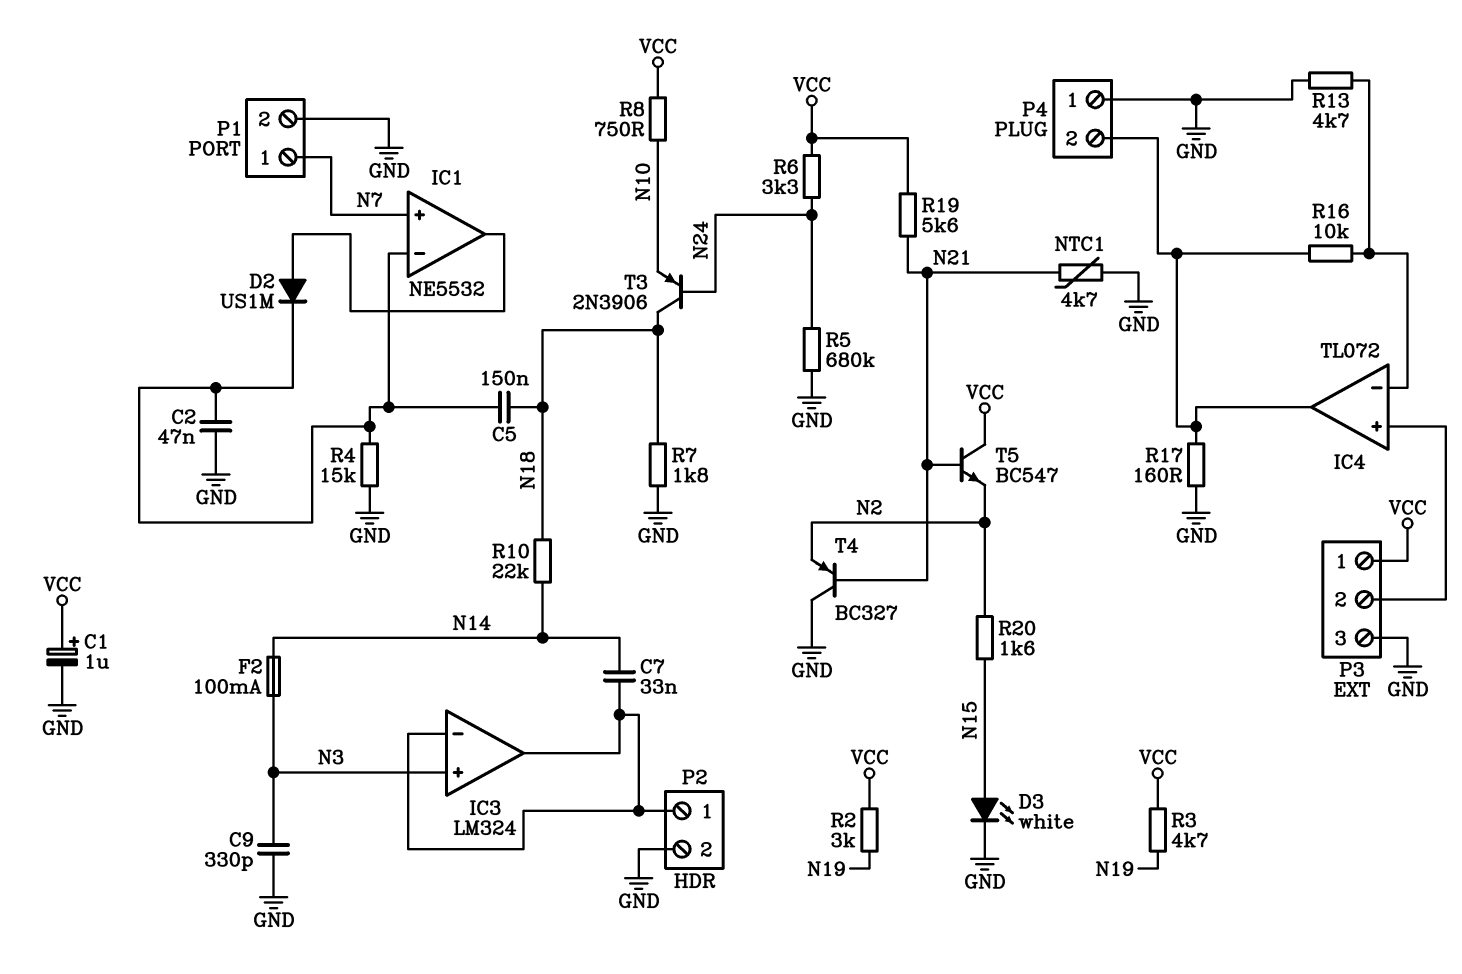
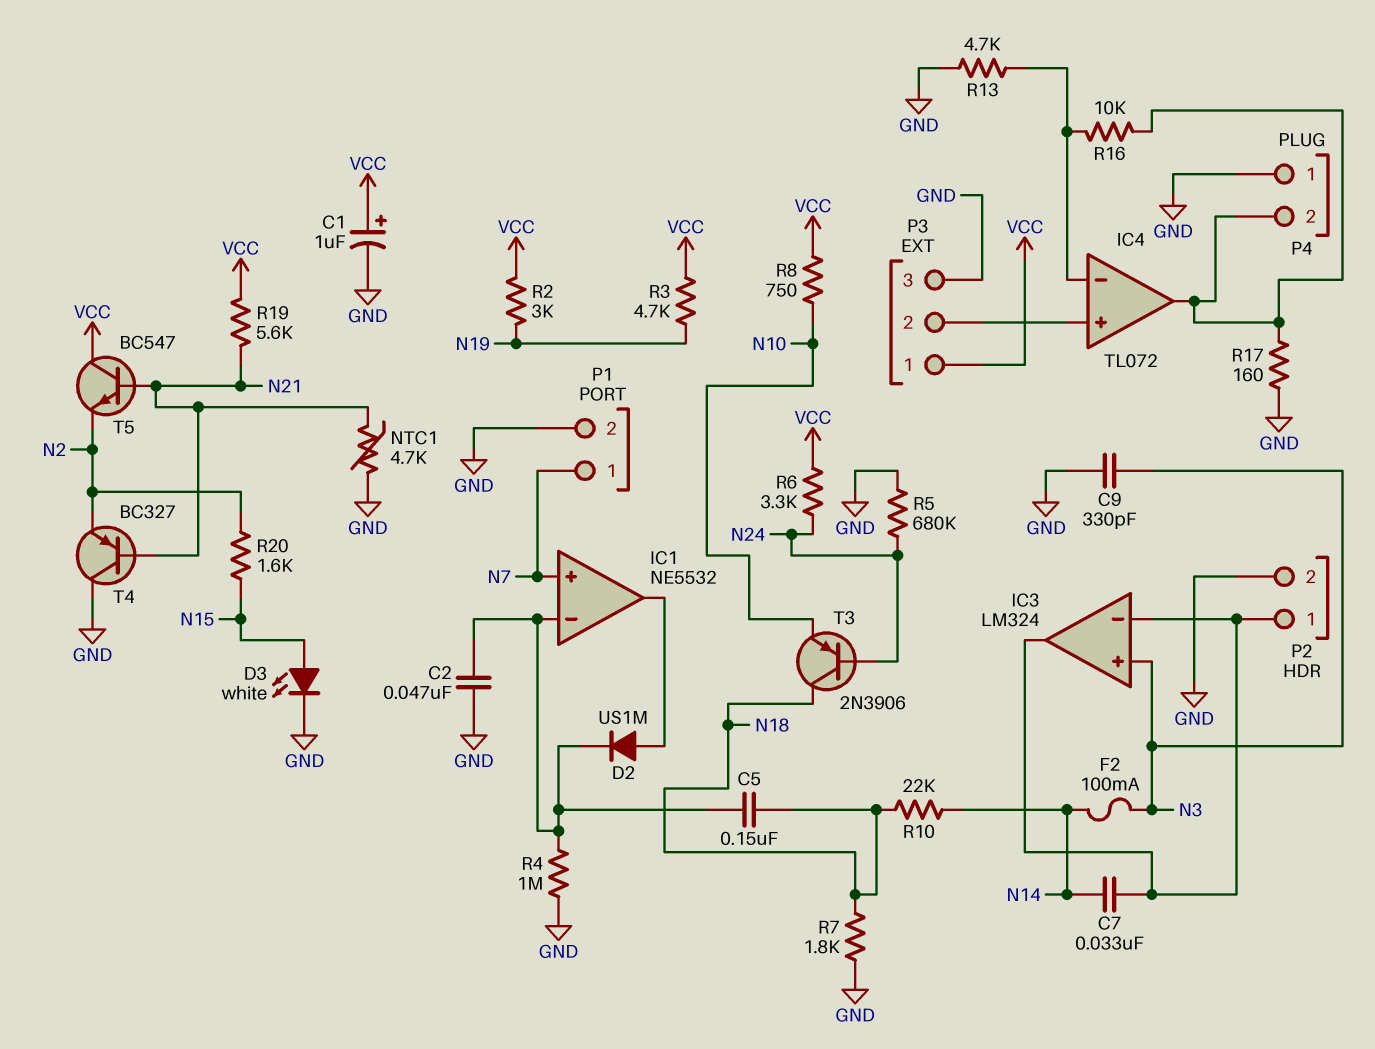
R4: 15k (GND, IC1/in-) -> 1M (GND, IC1/in-)

